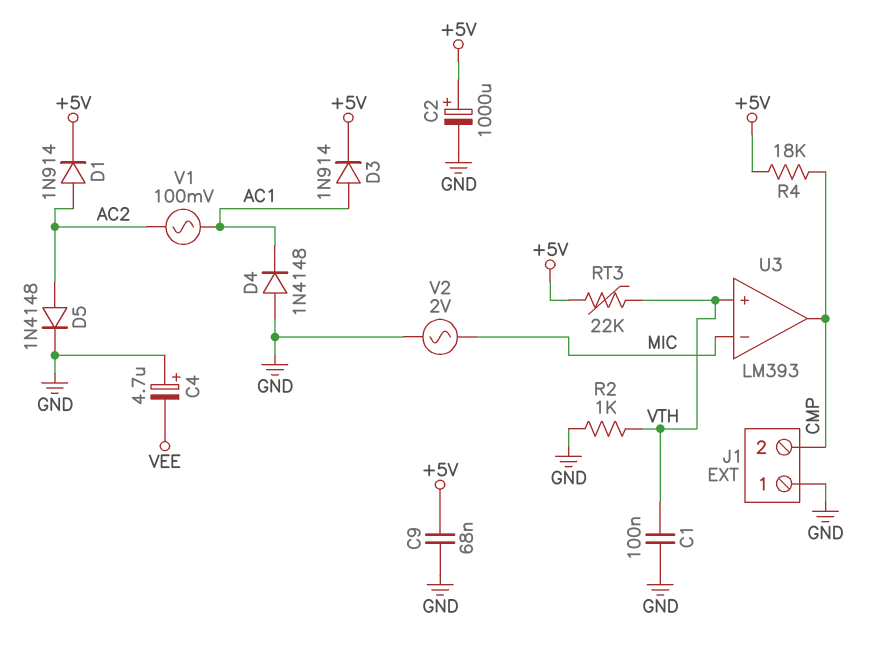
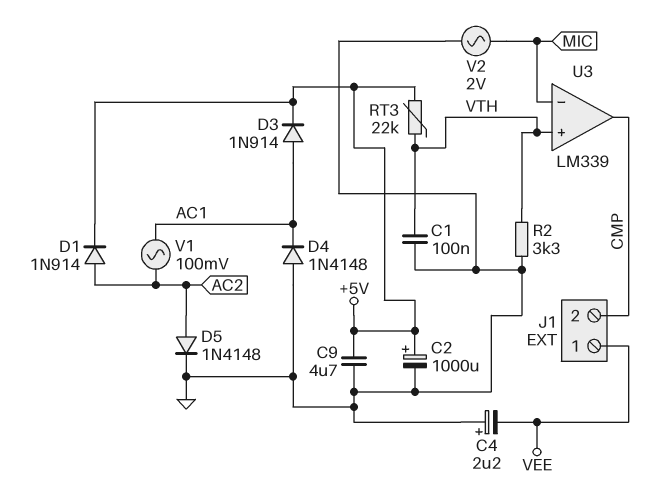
C4: 4.7uF (plus GND, minus VEE) -> 2.2uF (plus GND, minus VEE)
C9: 68nF (+5V, GND) -> 4.7uF (+5V, GND)
J1 pin 1: GND -> VEE
R2: 1k (GND, VTH) -> 3.3k (GND, VTH)
R4: 18k (+5V, CMP) -> none
U3: LM393 -> LM339

